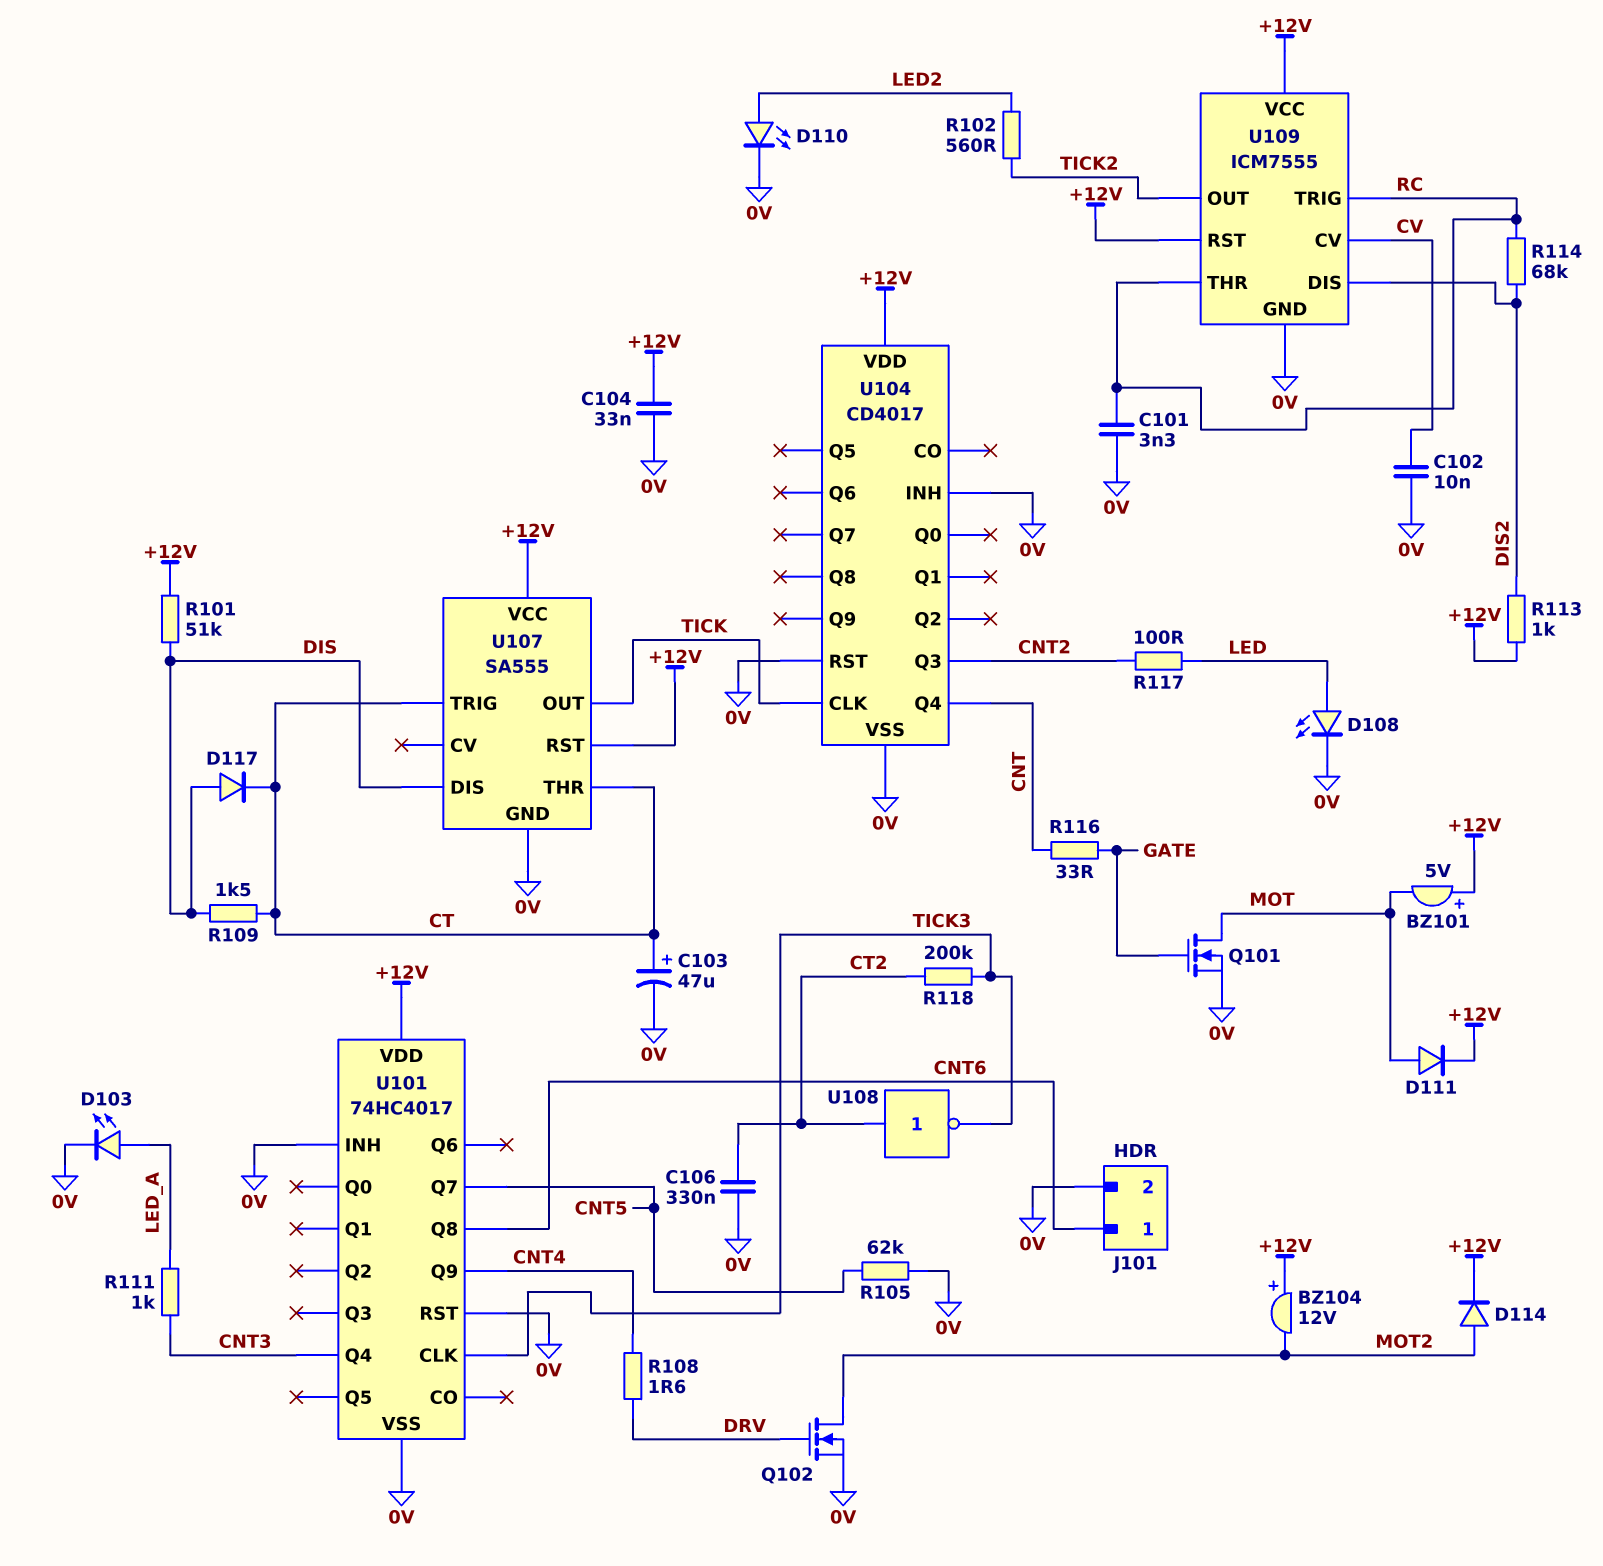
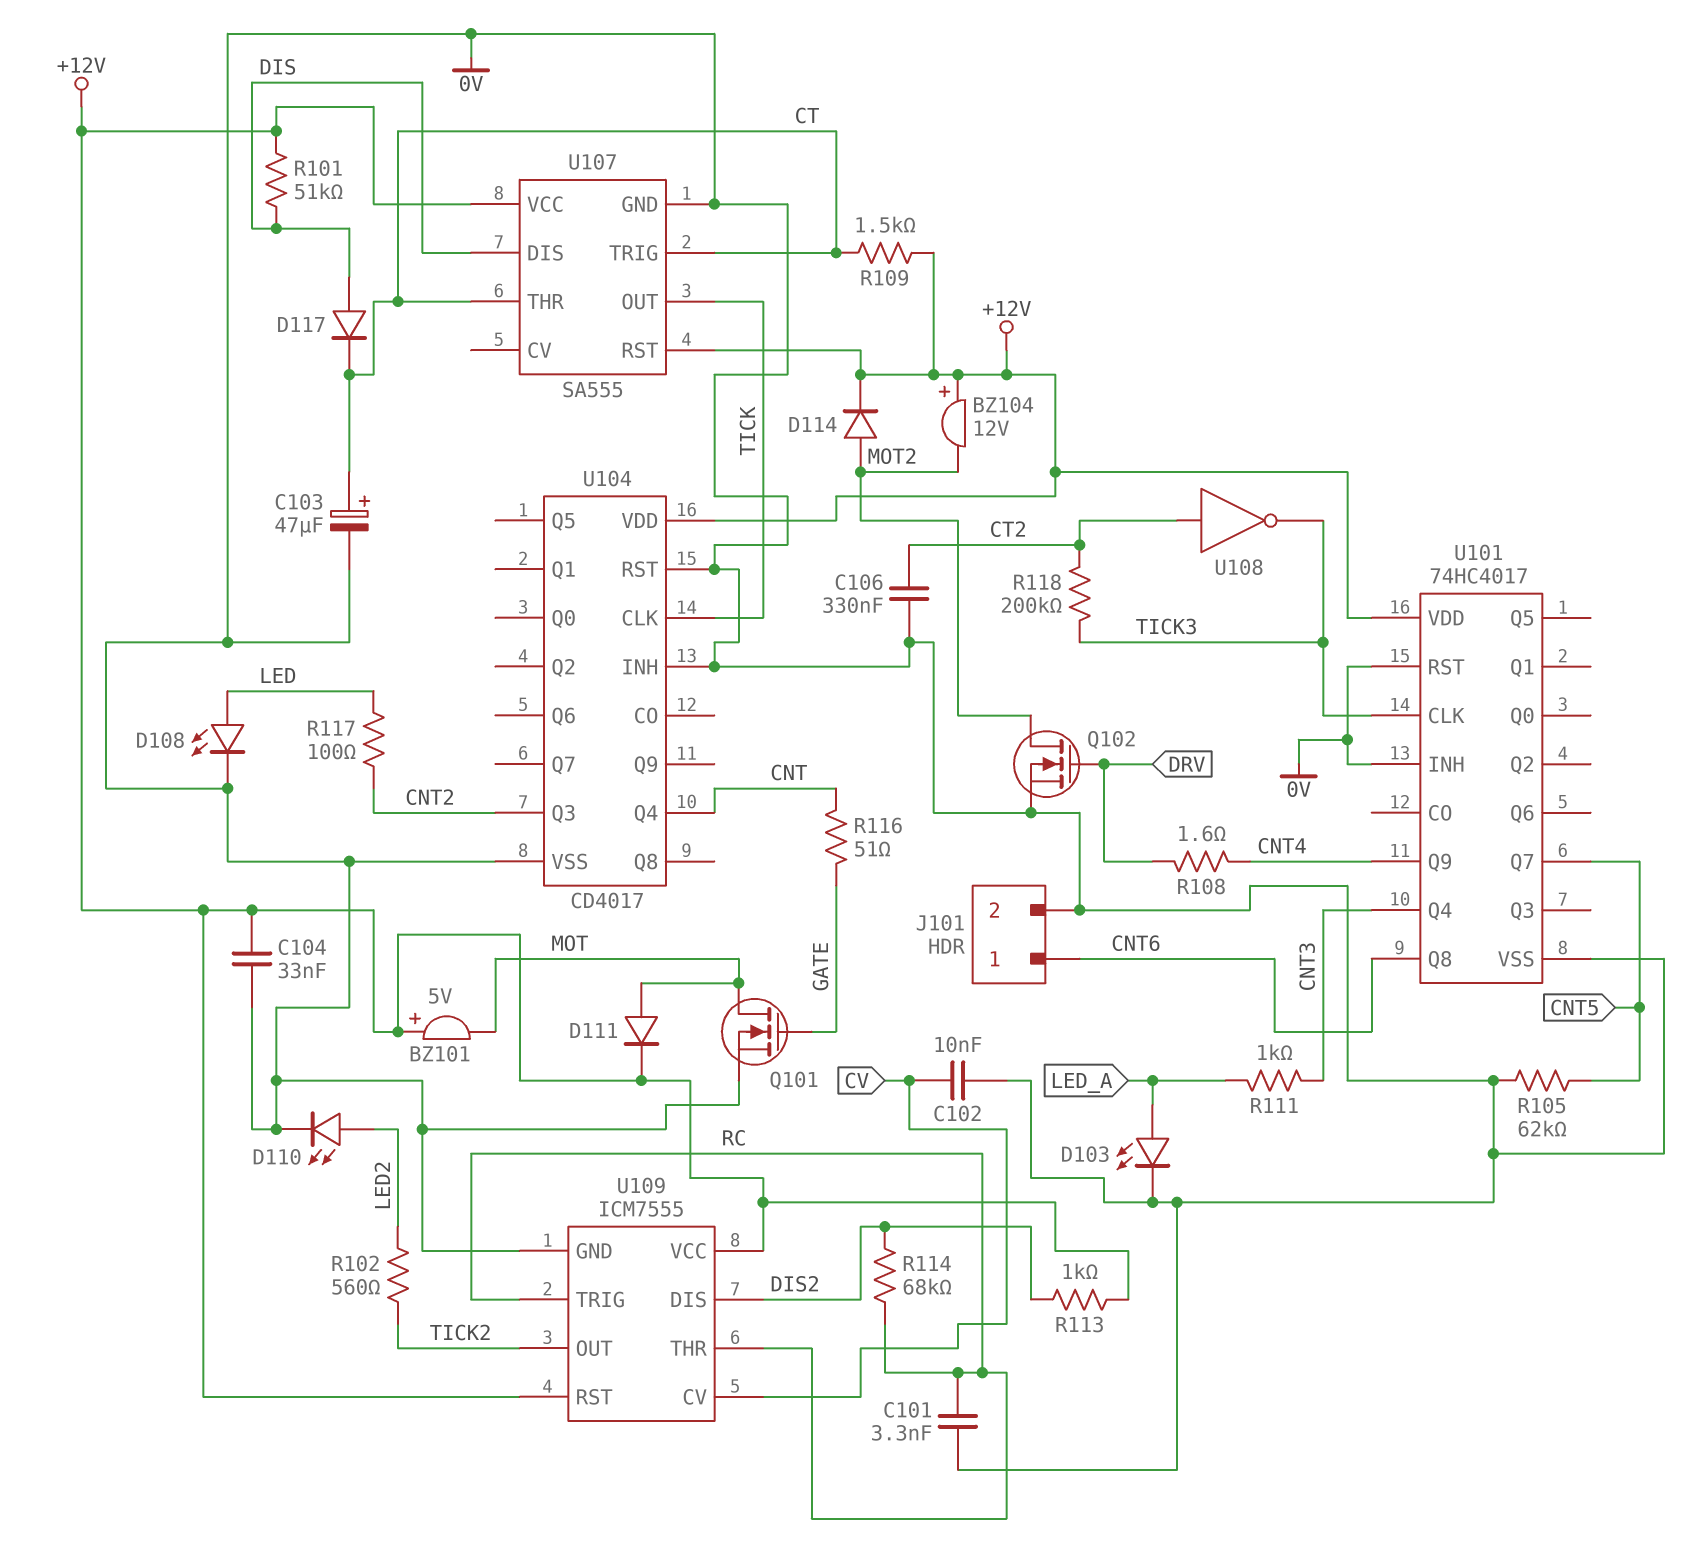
R109: 1.5k (CT, DIS) -> 1.5k (+12V, CT)
R116: 33 (CNT, GATE) -> 51 (CNT, GATE)

